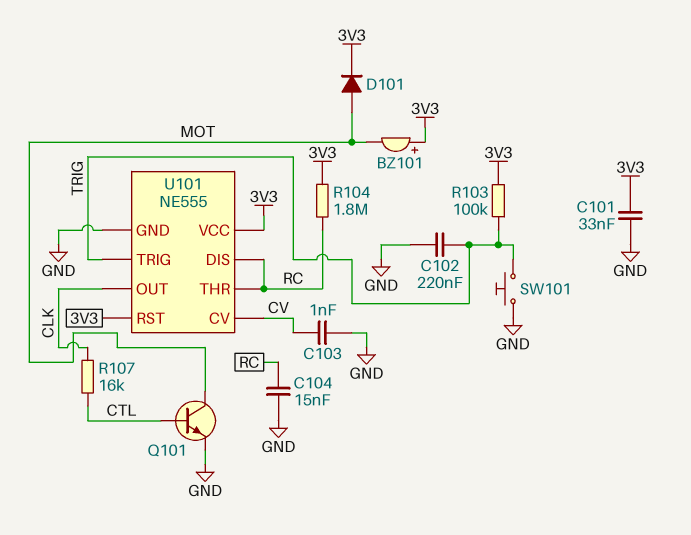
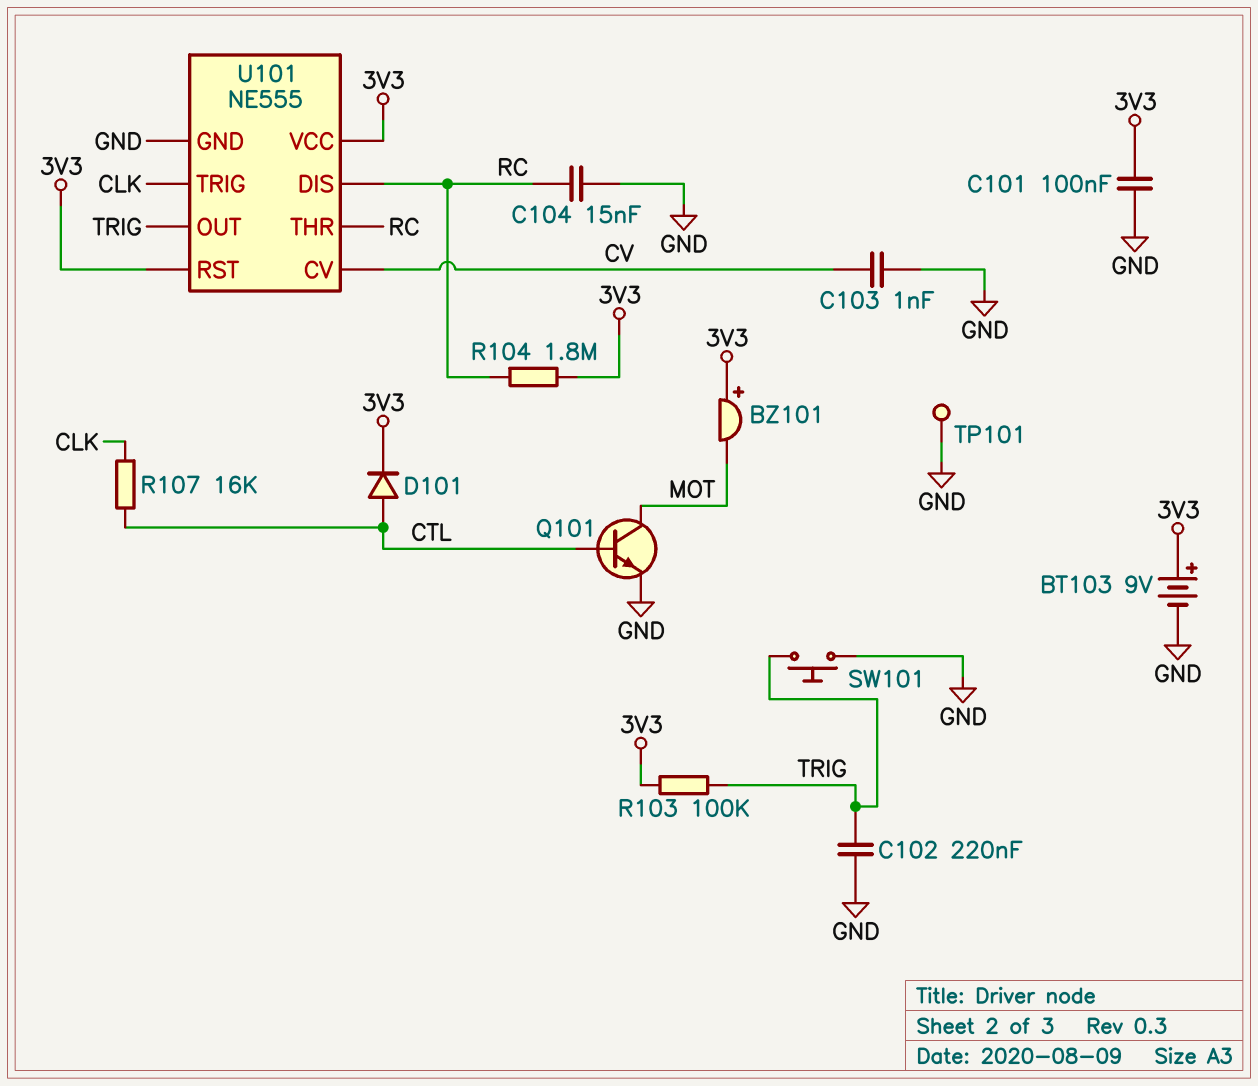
BT103: none -> 9V (plus 3V3, minus GND)
C101: 33nF (3V3, GND) -> 100nF (3V3, GND)
D101: diode (A MOT, K 3V3) -> diode (A CTL, K 3V3)
TP101: none -> test point (GND)
U101 pin OUT: CLK -> TRIG
U101 pin TRIG: TRIG -> CLK

